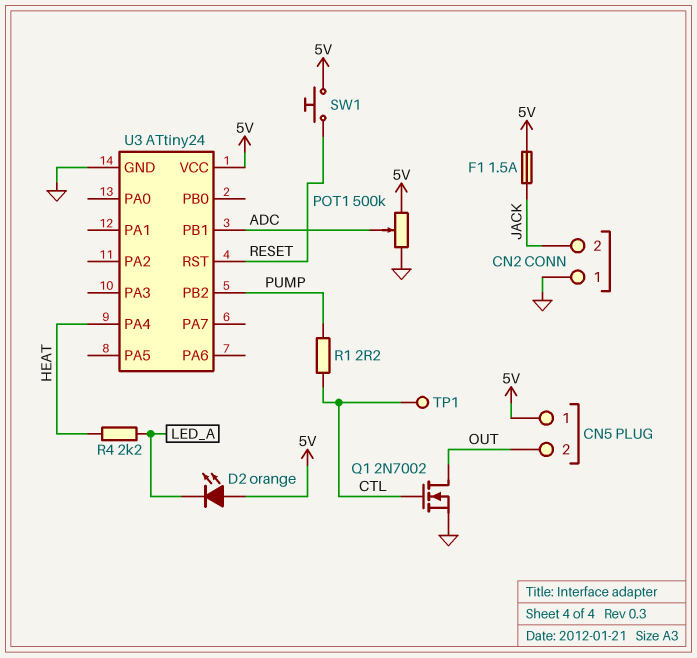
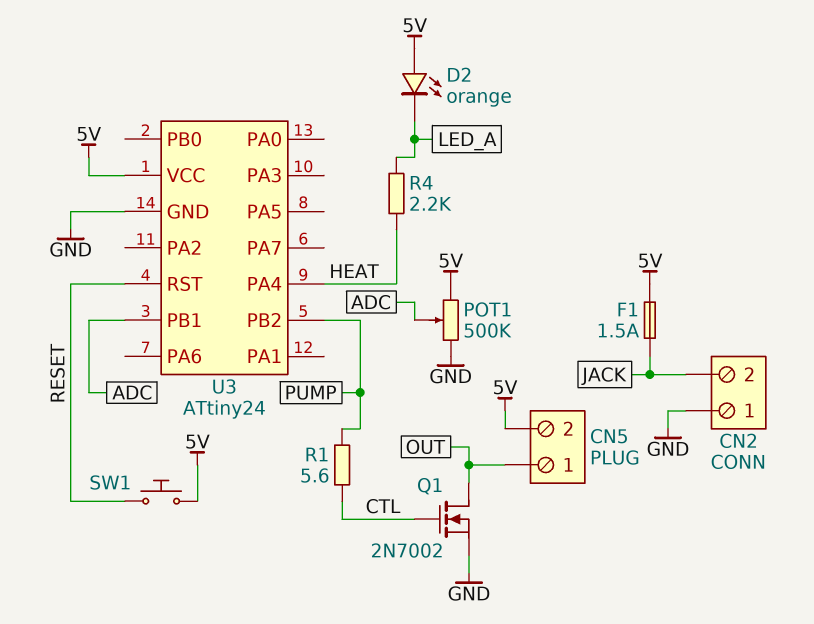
CN5 pin 1: 5V -> OUT
CN5 pin 2: OUT -> 5V
R1: 2.2 (CTL, PUMP) -> 5.6 (CTL, PUMP)
TP1: test point (CTL) -> none

